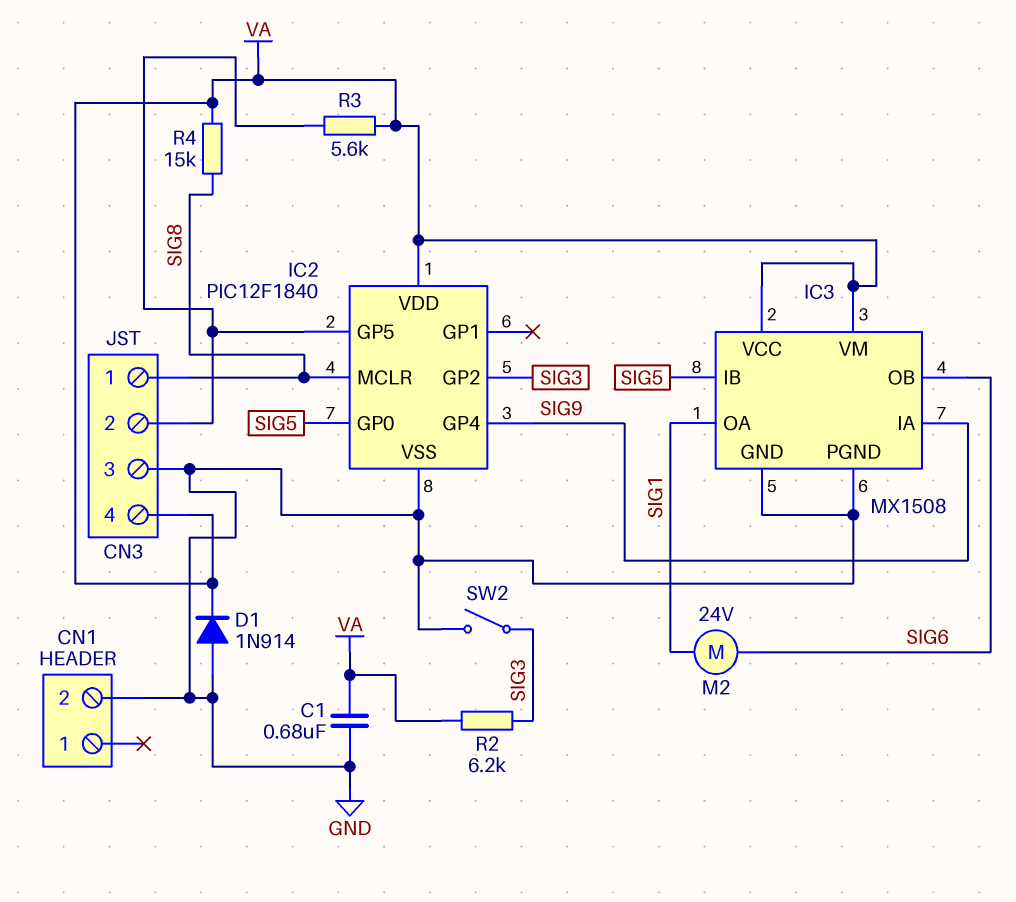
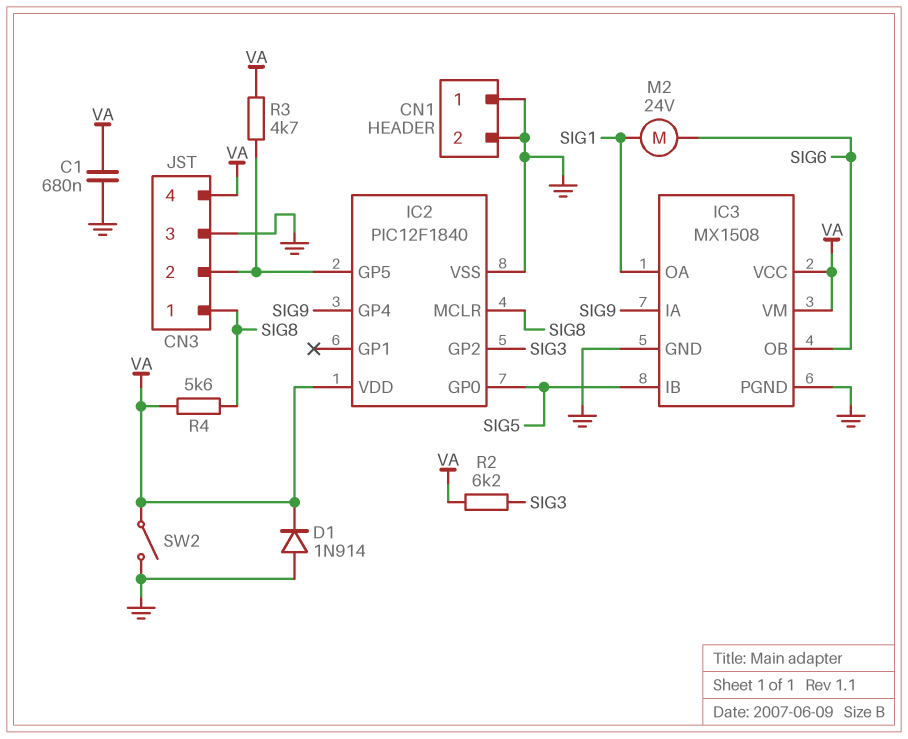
CN1 pin 1: none -> GND
R3: 5.6k (CN3/2, VA) -> 4.7k (CN3/2, VA)
R4: 15k (SIG8, VA) -> 5.6k (SIG8, VA)
SW2: switch (GND, SIG3) -> switch (GND, VA)

